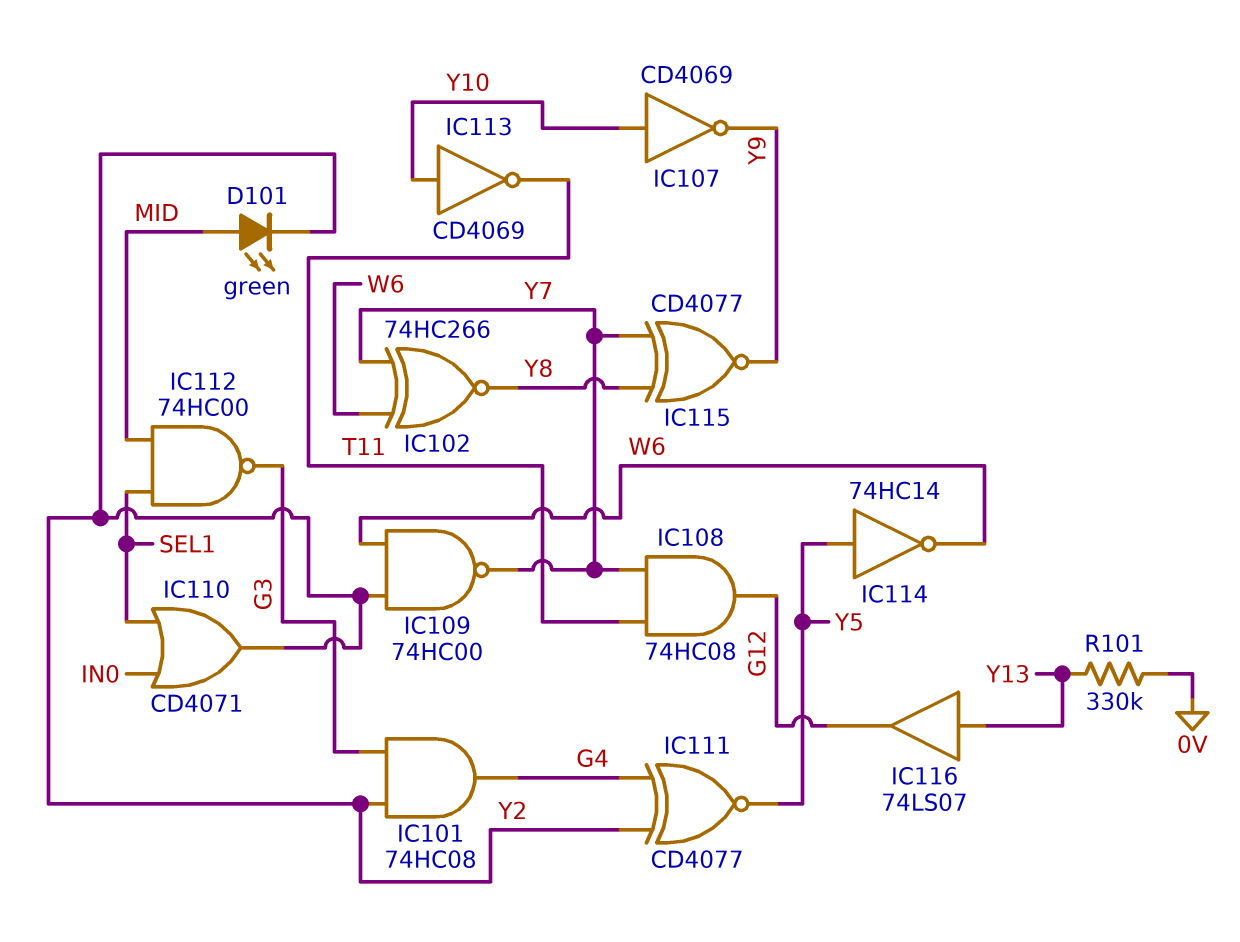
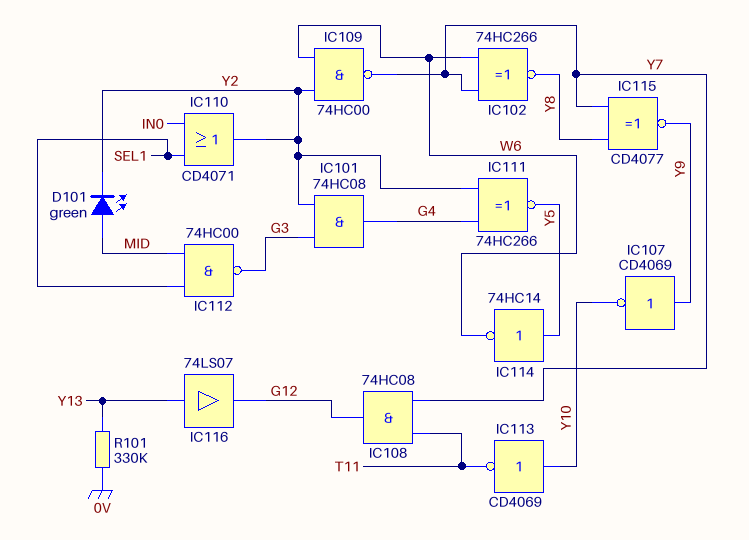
IC107: NOT CD4069 (in Y10, out Y9) -> NOT CD4069 (in Y9, out Y10)
IC111: XNOR CD4077 (in G4, in Y2, out Y5) -> XNOR 74HC266 (in G4, in Y2, out Y5)

